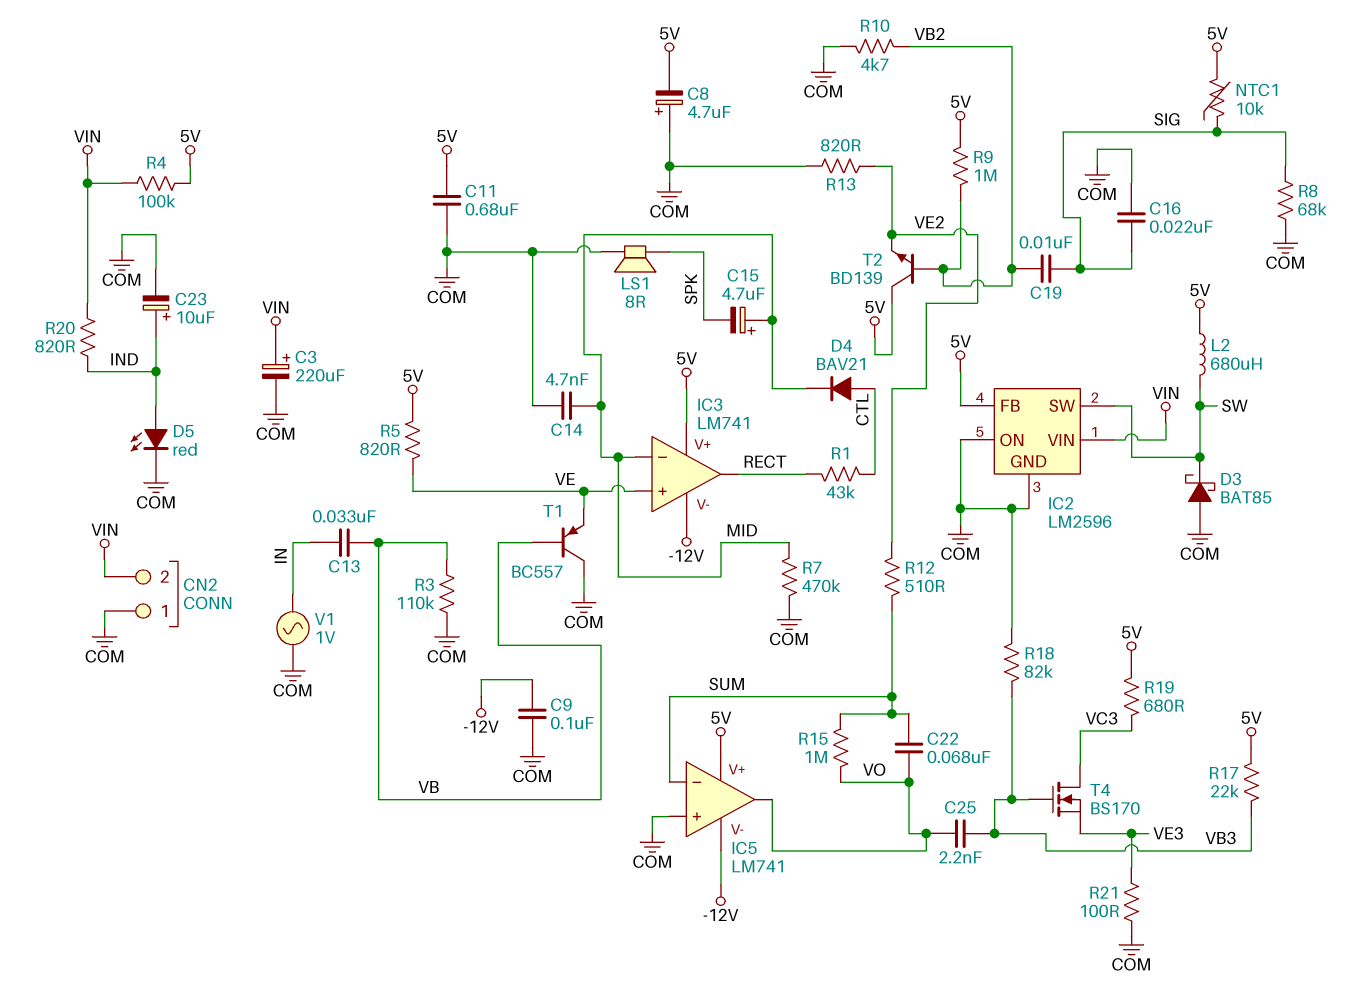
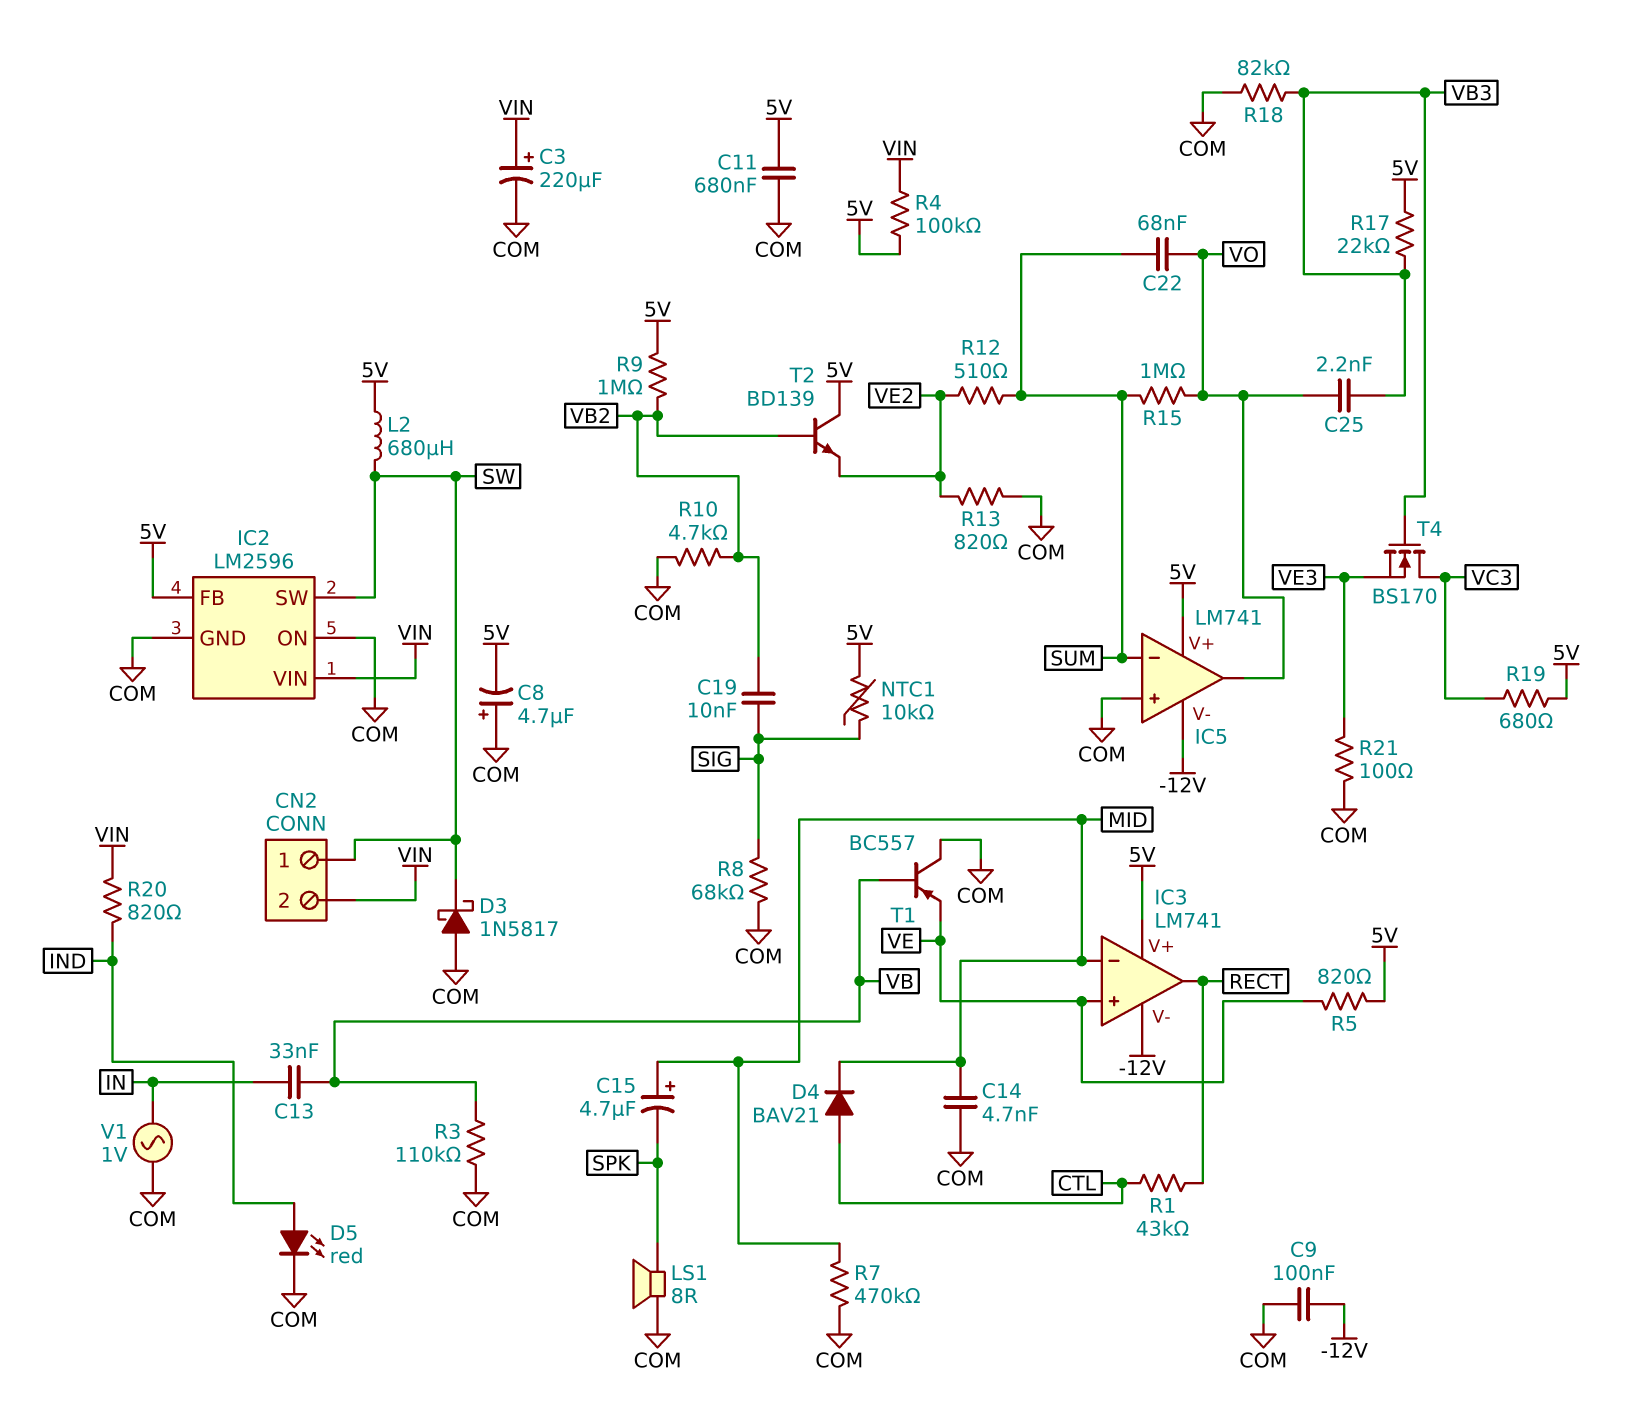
C16: 22nF (COM, SIG) -> none
C23: 10uF (plus IND, minus COM) -> none
CN2 pin 1: COM -> SW
D3: schottky BAT85 (A COM, K SW) -> schottky 1N5817 (A COM, K SW)

